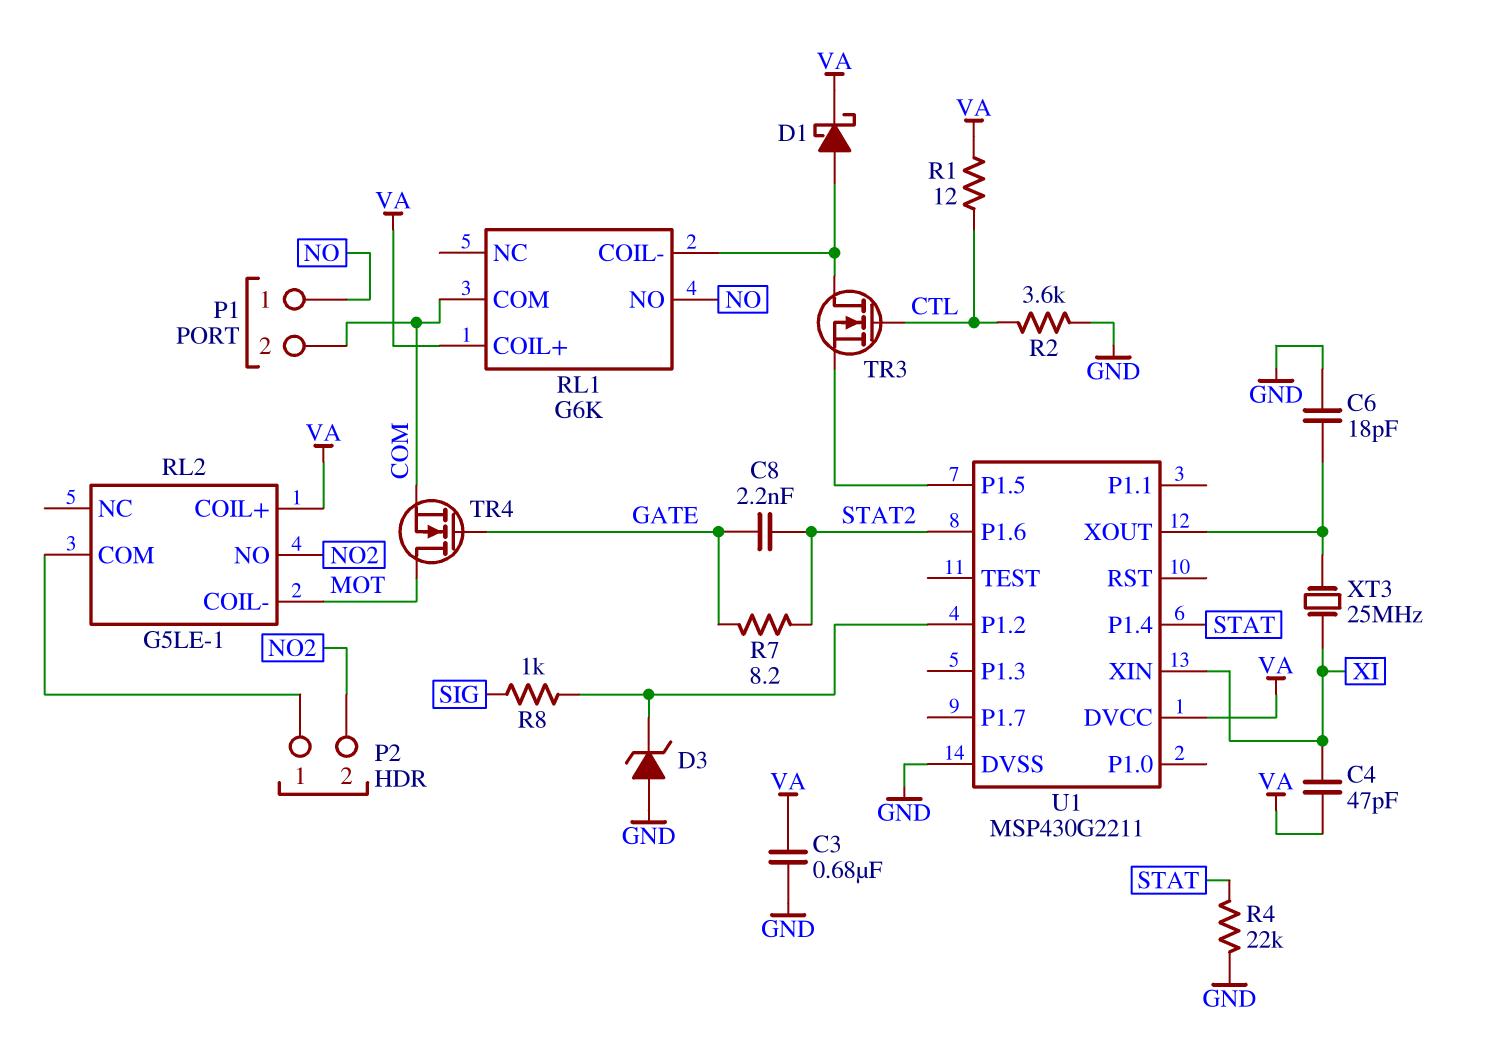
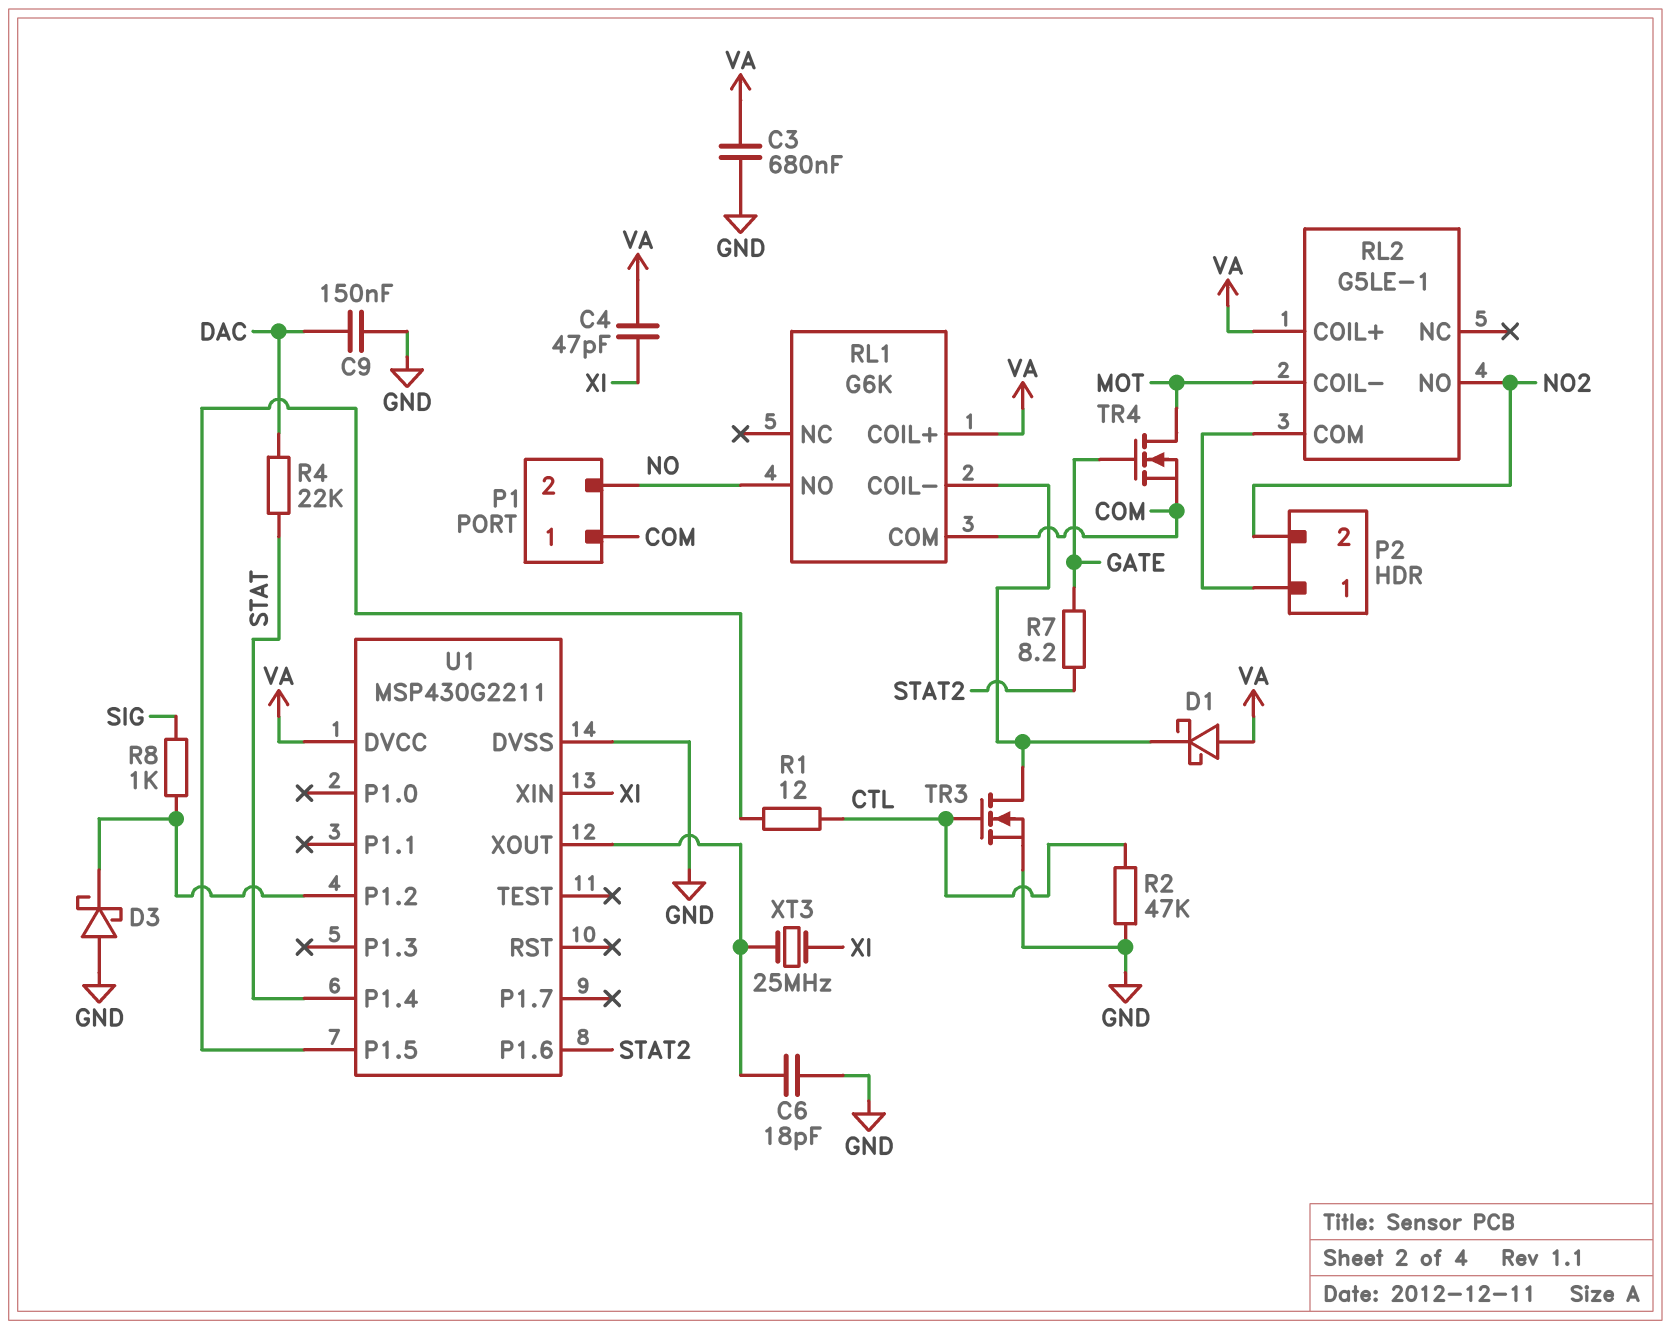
C8: 2.2nF (GATE, STAT2) -> none
C9: none -> 150nF (DAC, GND)
D1: schottky (A RL1/COIL-, K VA) -> schottky (A VA, K RL1/COIL-)
D3: zener (A GND, K U1/P1.2) -> schottky (A GND, K U1/P1.2)
P1 pin 1: NO -> COM
P1 pin 2: COM -> NO
R1: 12 (CTL, VA) -> 12 (CTL, U1/P1.5)
R2: 3.6k (CTL, GND) -> 47k (CTL, GND)
R4: 22k (GND, STAT) -> 22k (DAC, STAT)
TR3: NMOS (G CTL, D RL1/COIL-, S U1/P1.5) -> NMOS (G CTL, D RL1/COIL-, S GND)

